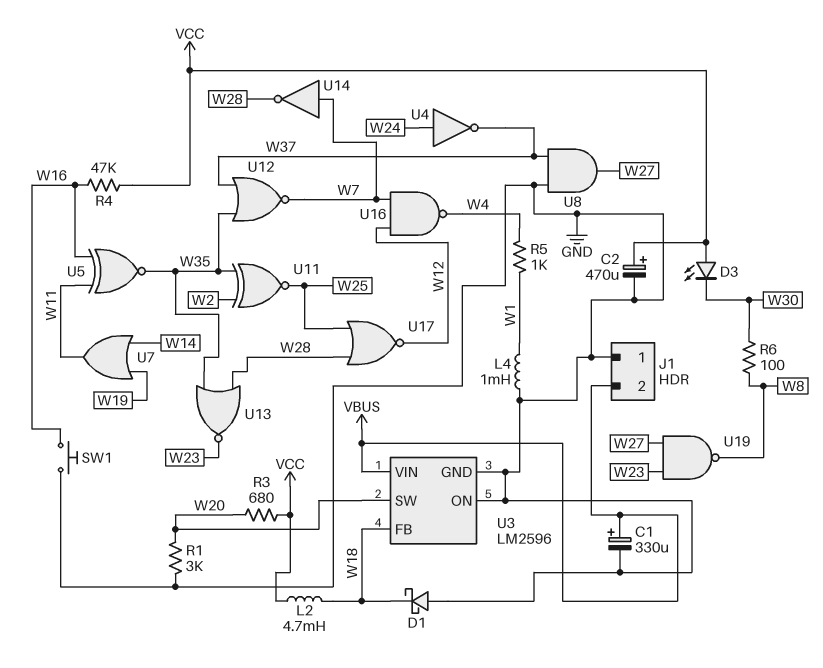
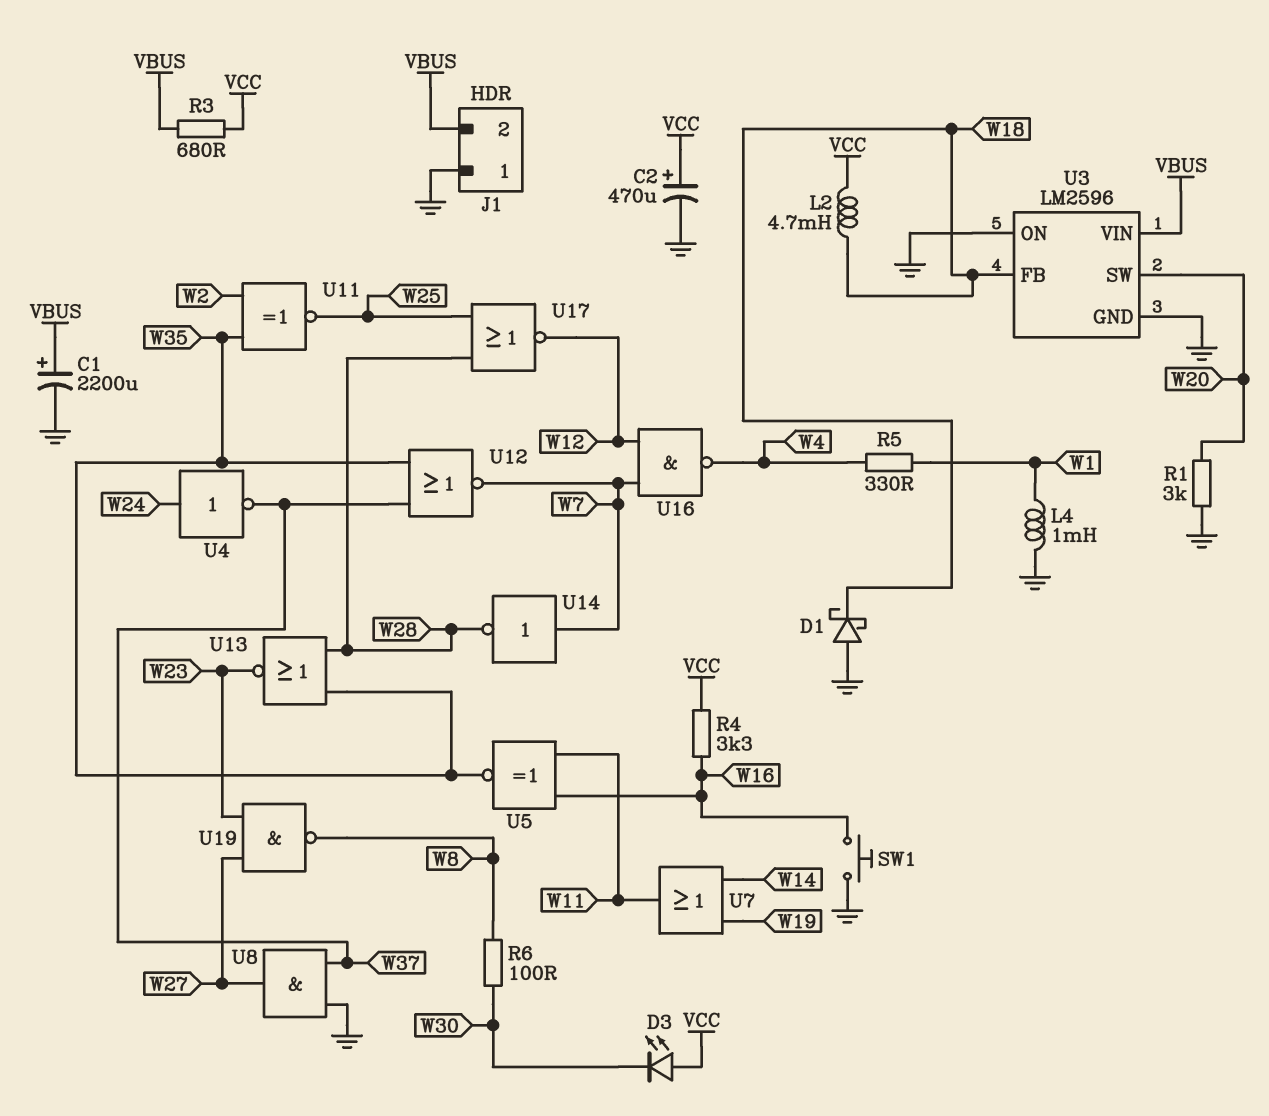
C1: 330uF (plus VBUS, minus GND) -> 2200uF (plus VBUS, minus GND)
R3: 680 (VCC, W20) -> 680 (VBUS, VCC)
R4: 47k (VCC, W16) -> 3.3k (VCC, W16)
R5: 1k (W1, W4) -> 330 (W1, W4)

